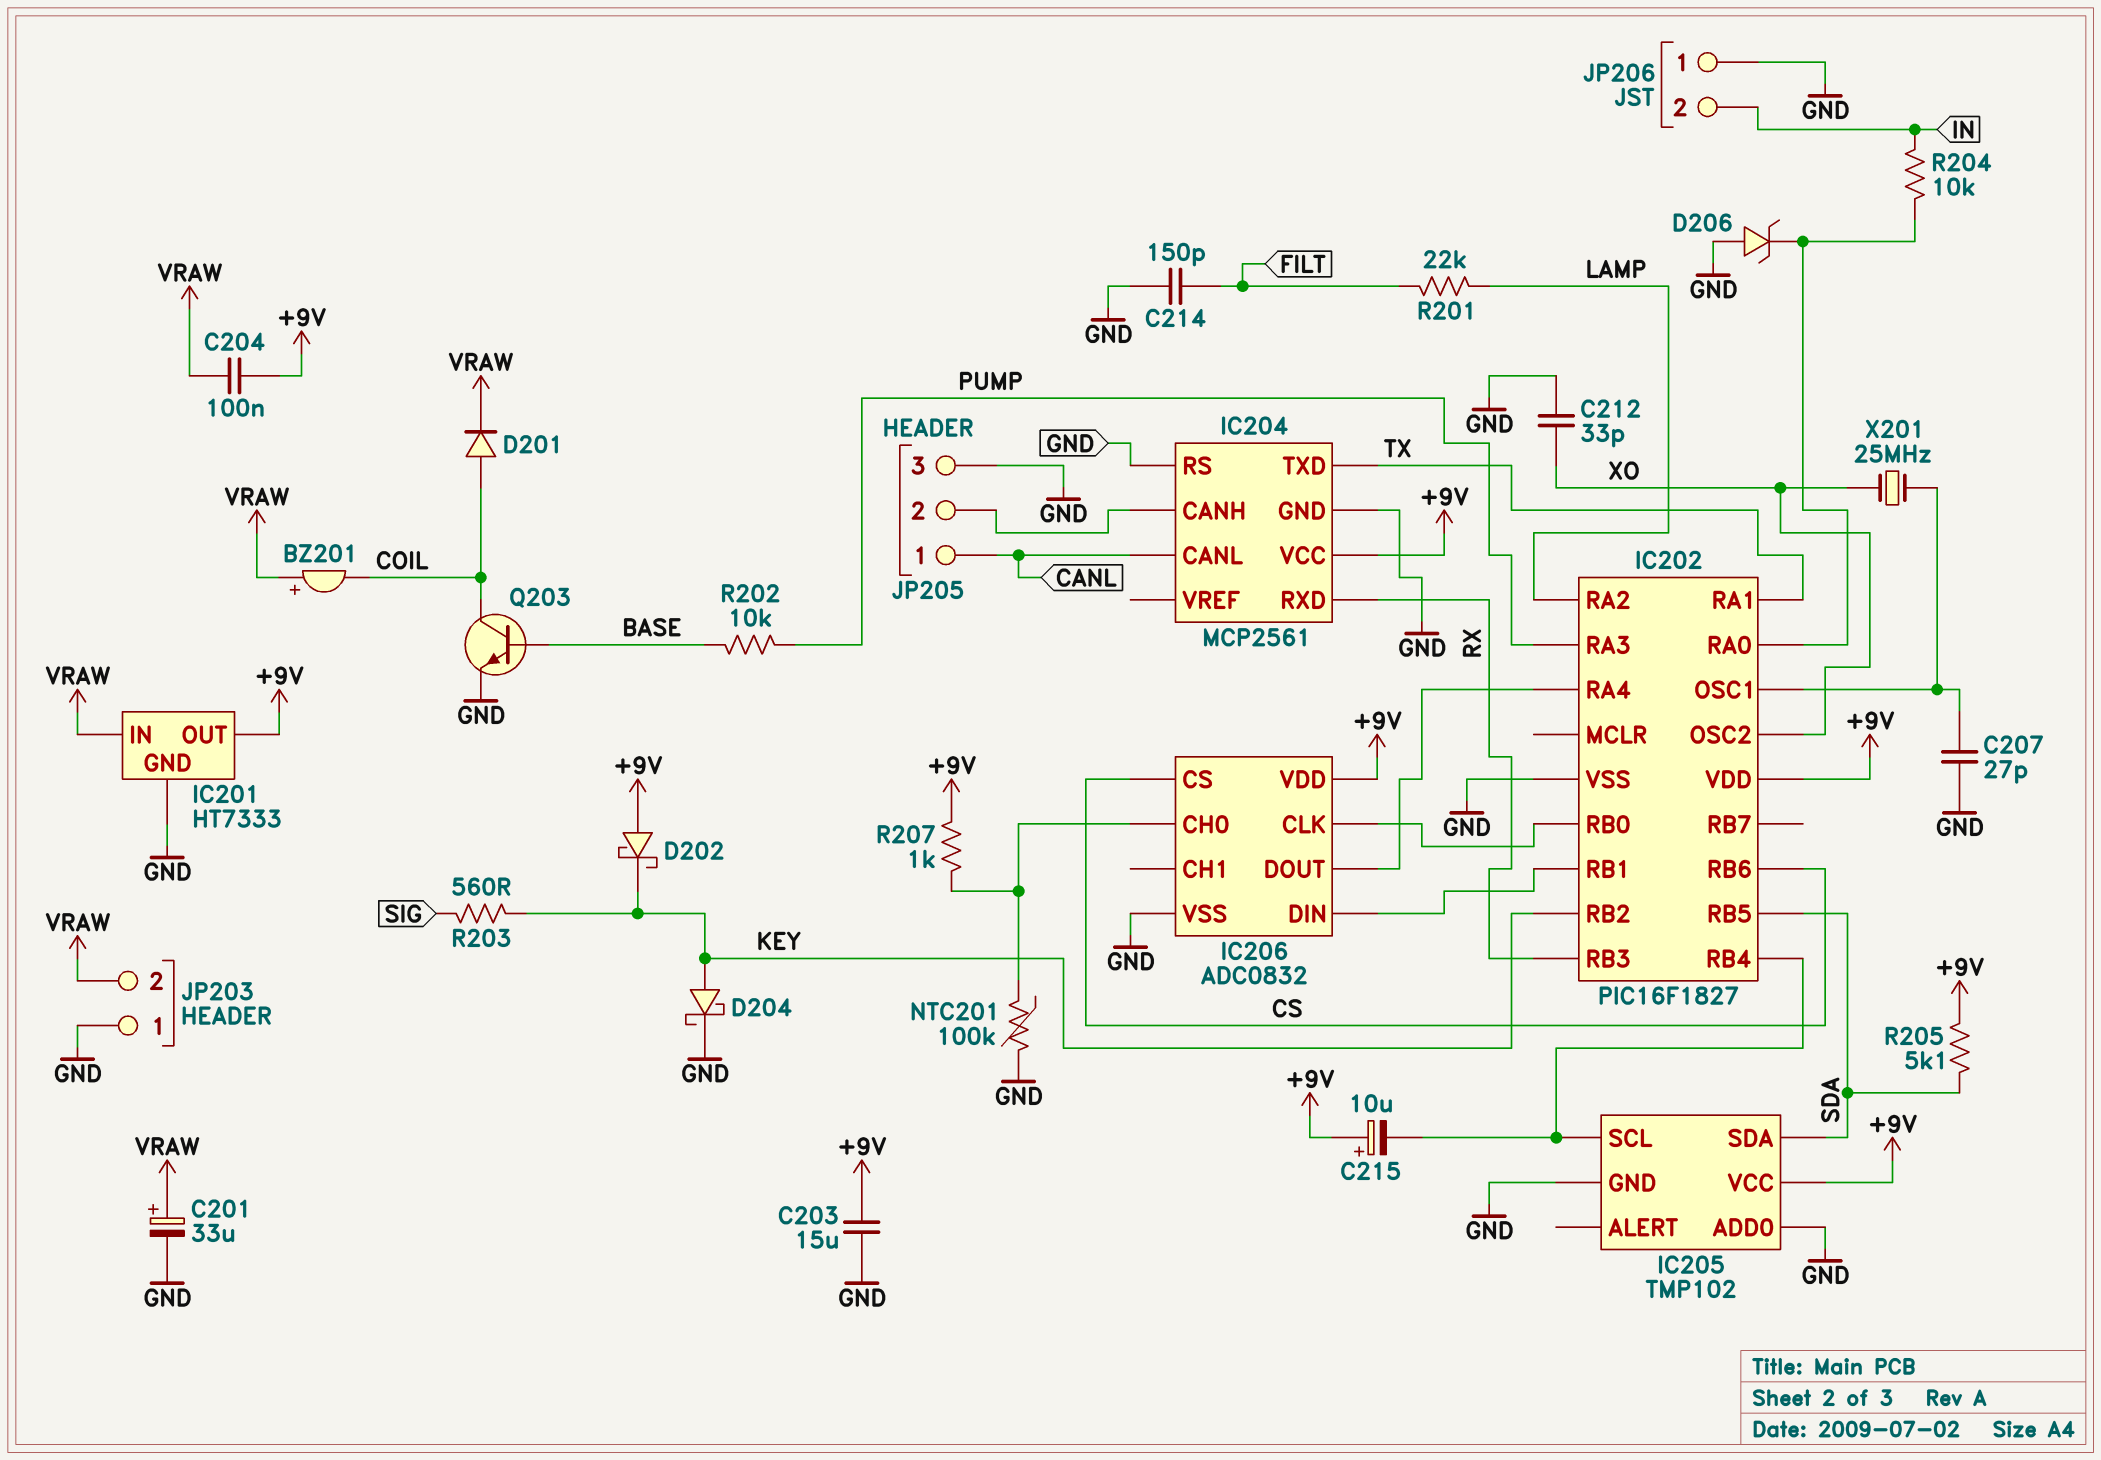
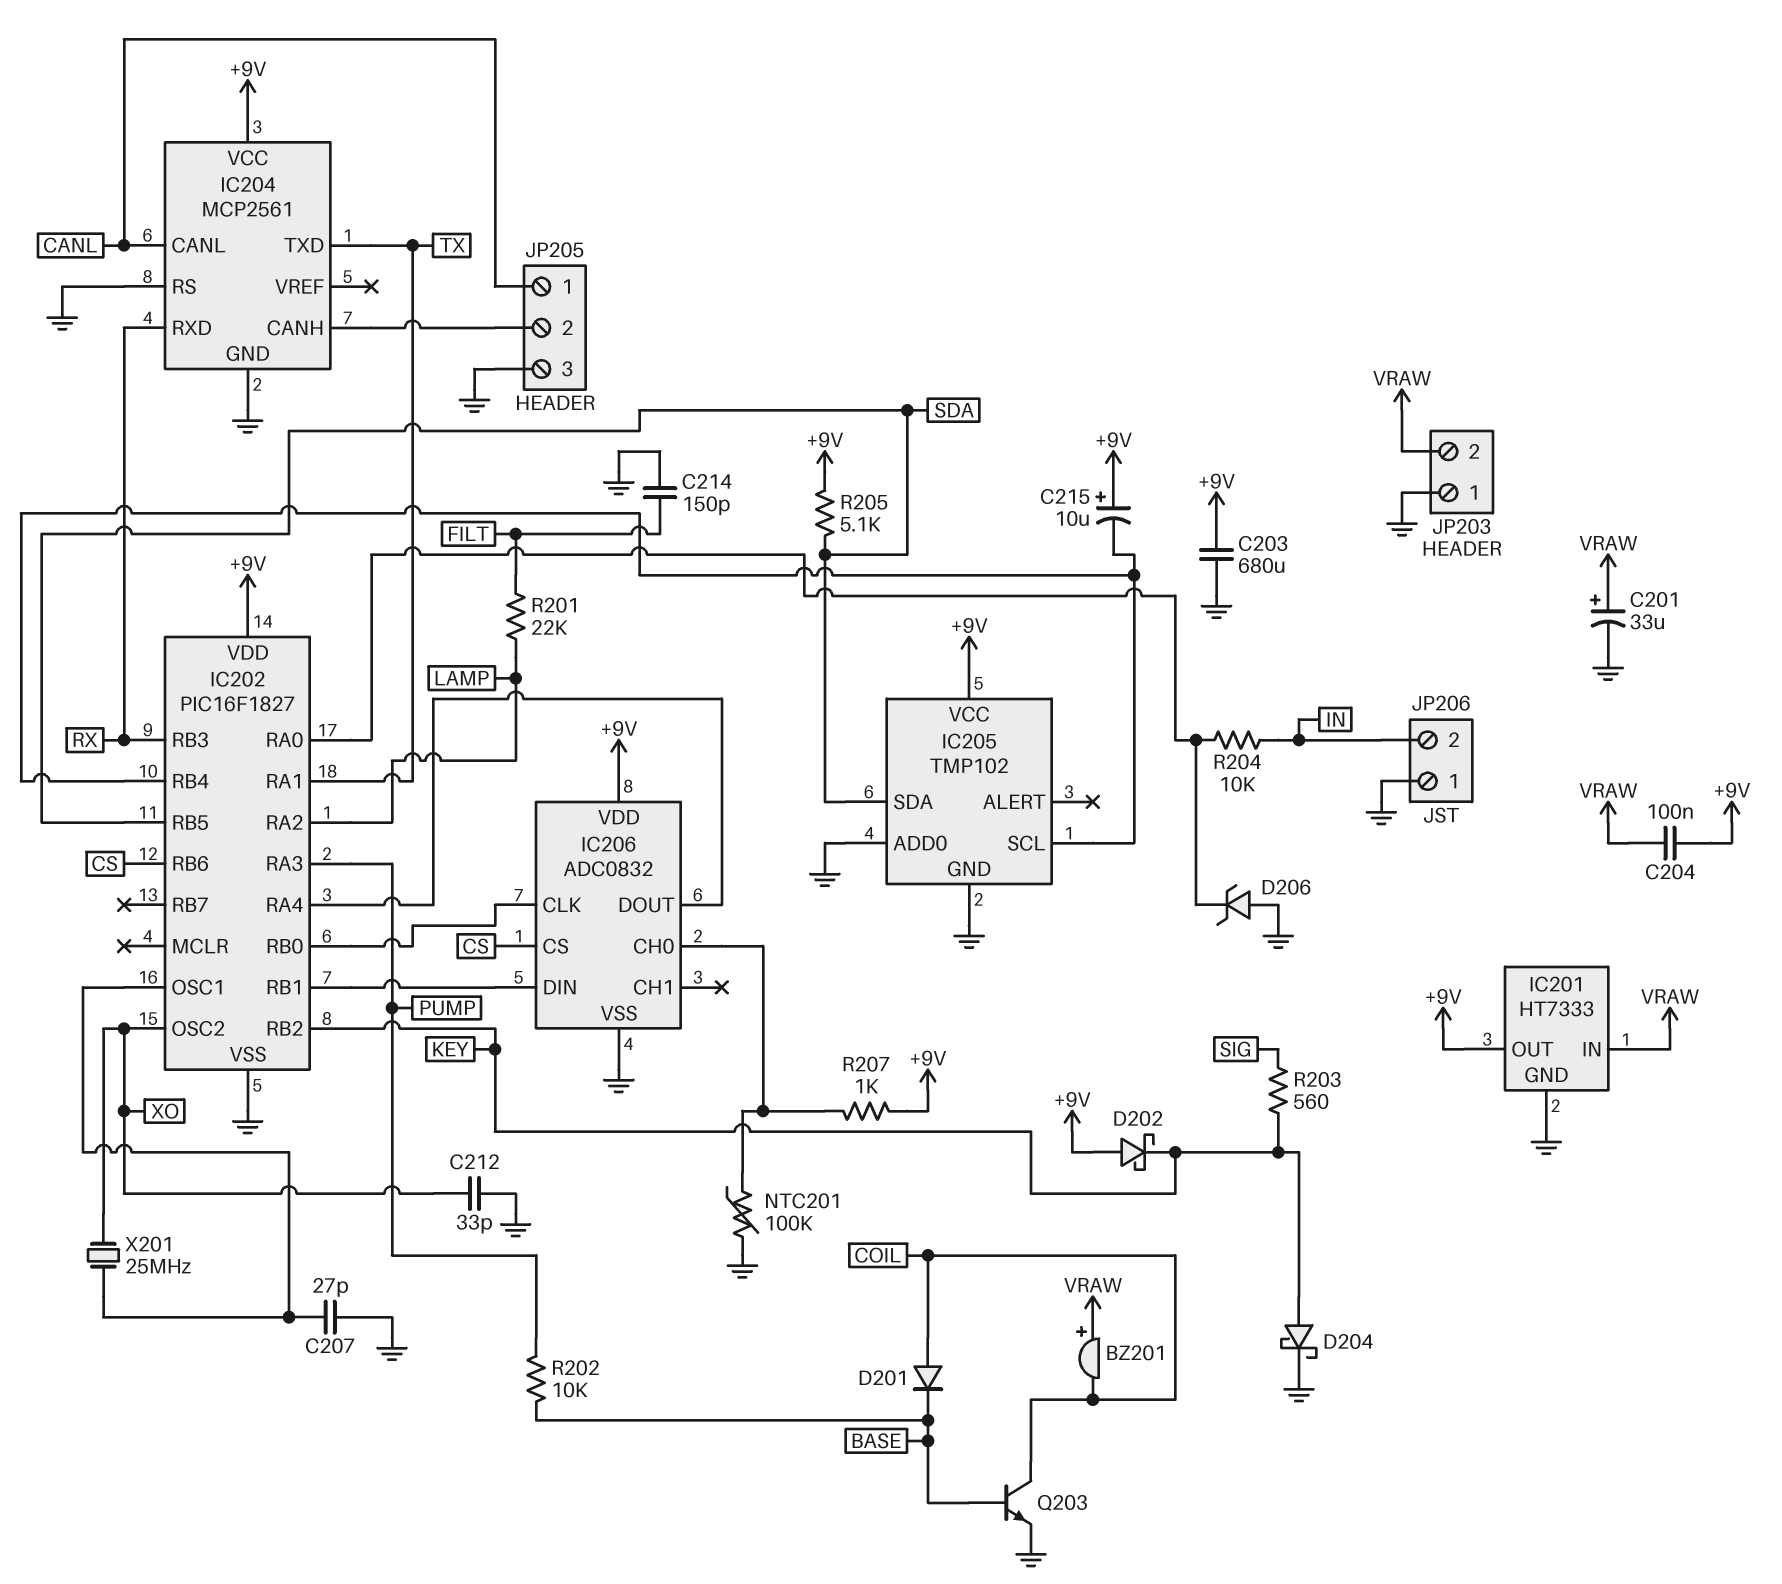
C203: 15uF (+9V, GND) -> 680uF (+9V, GND)
D201: diode (A COIL, K VRAW) -> diode (A COIL, K BASE)

